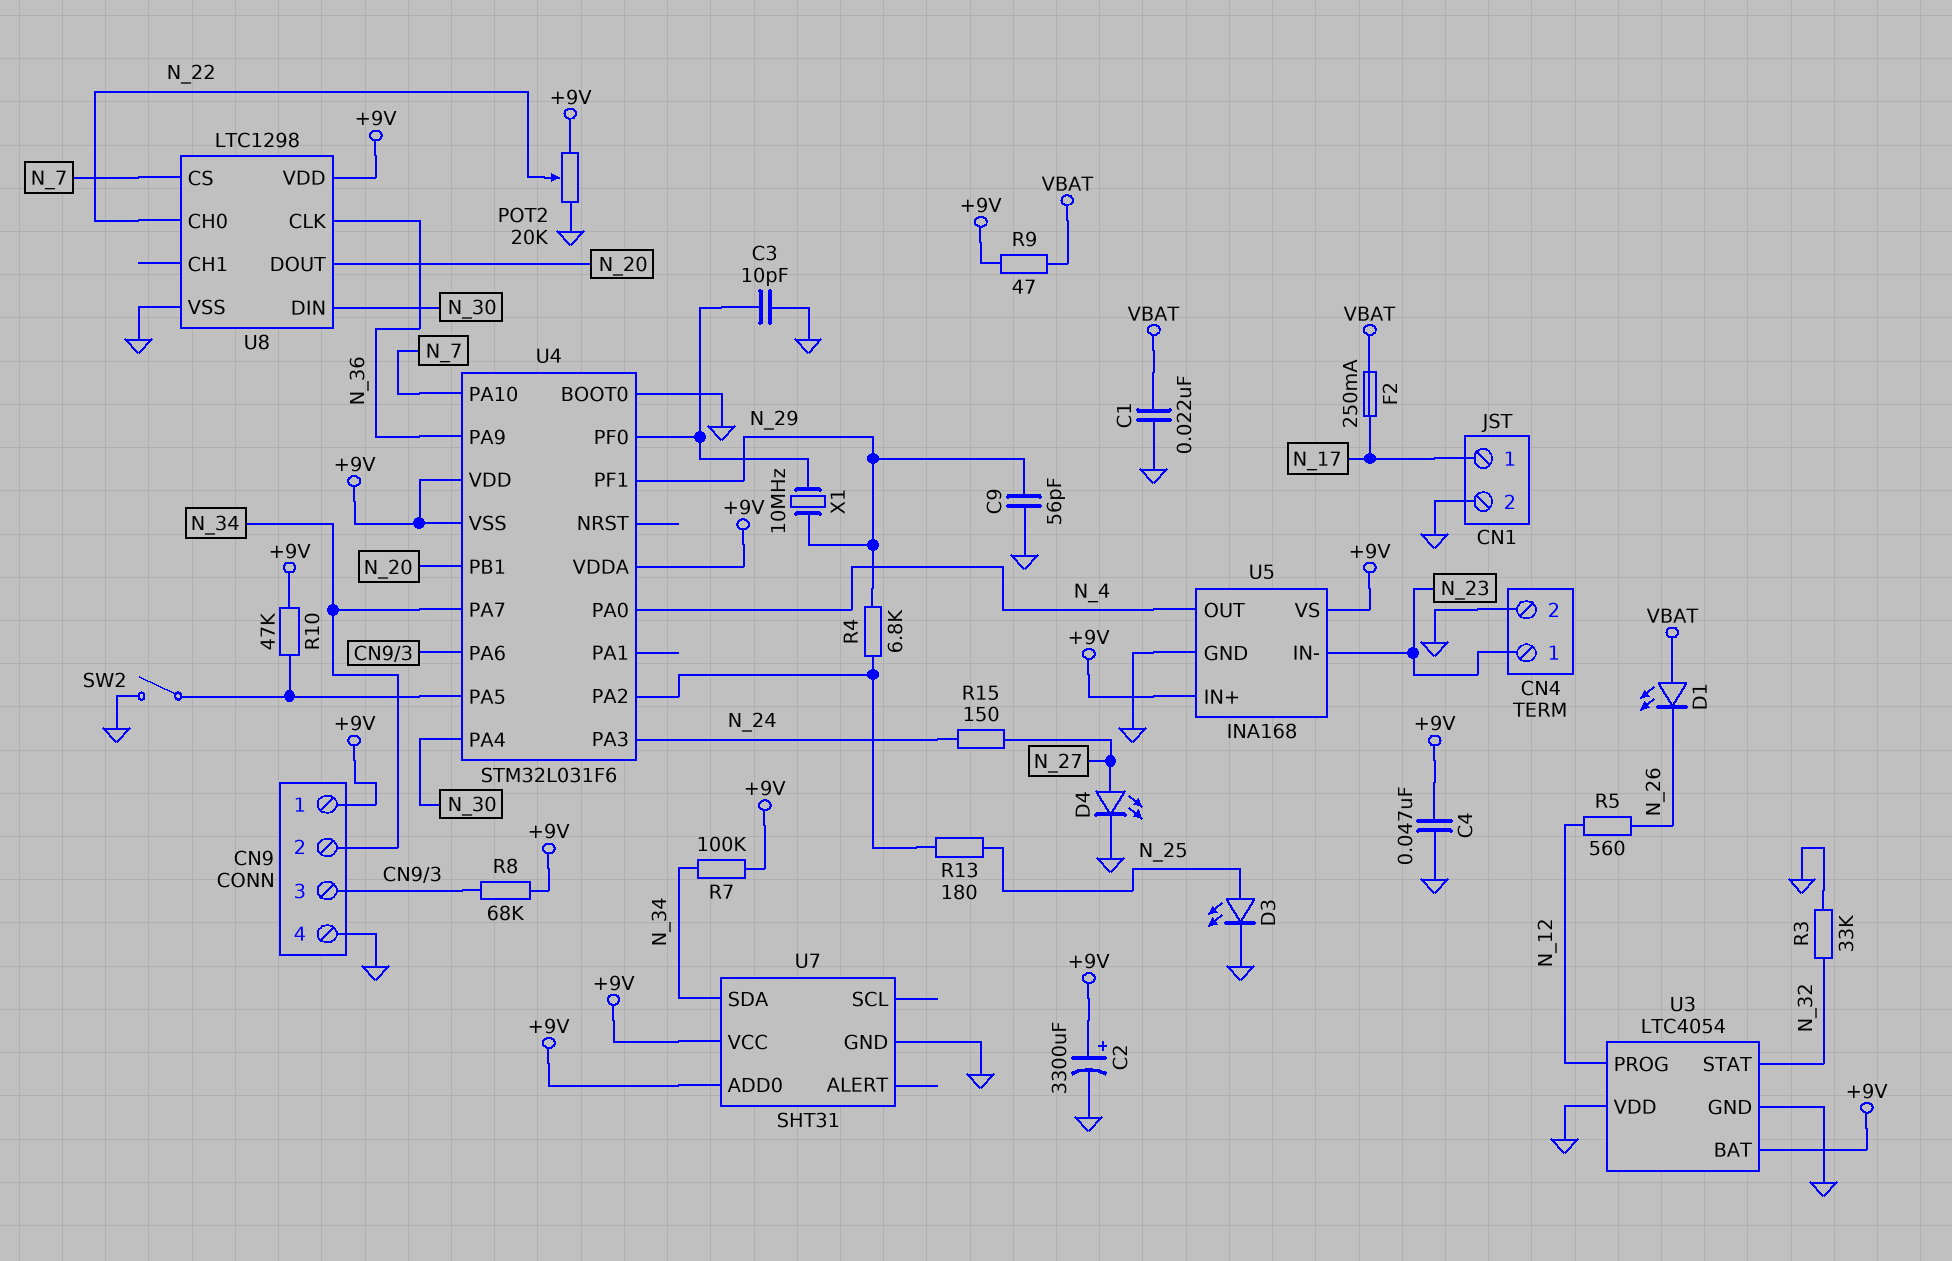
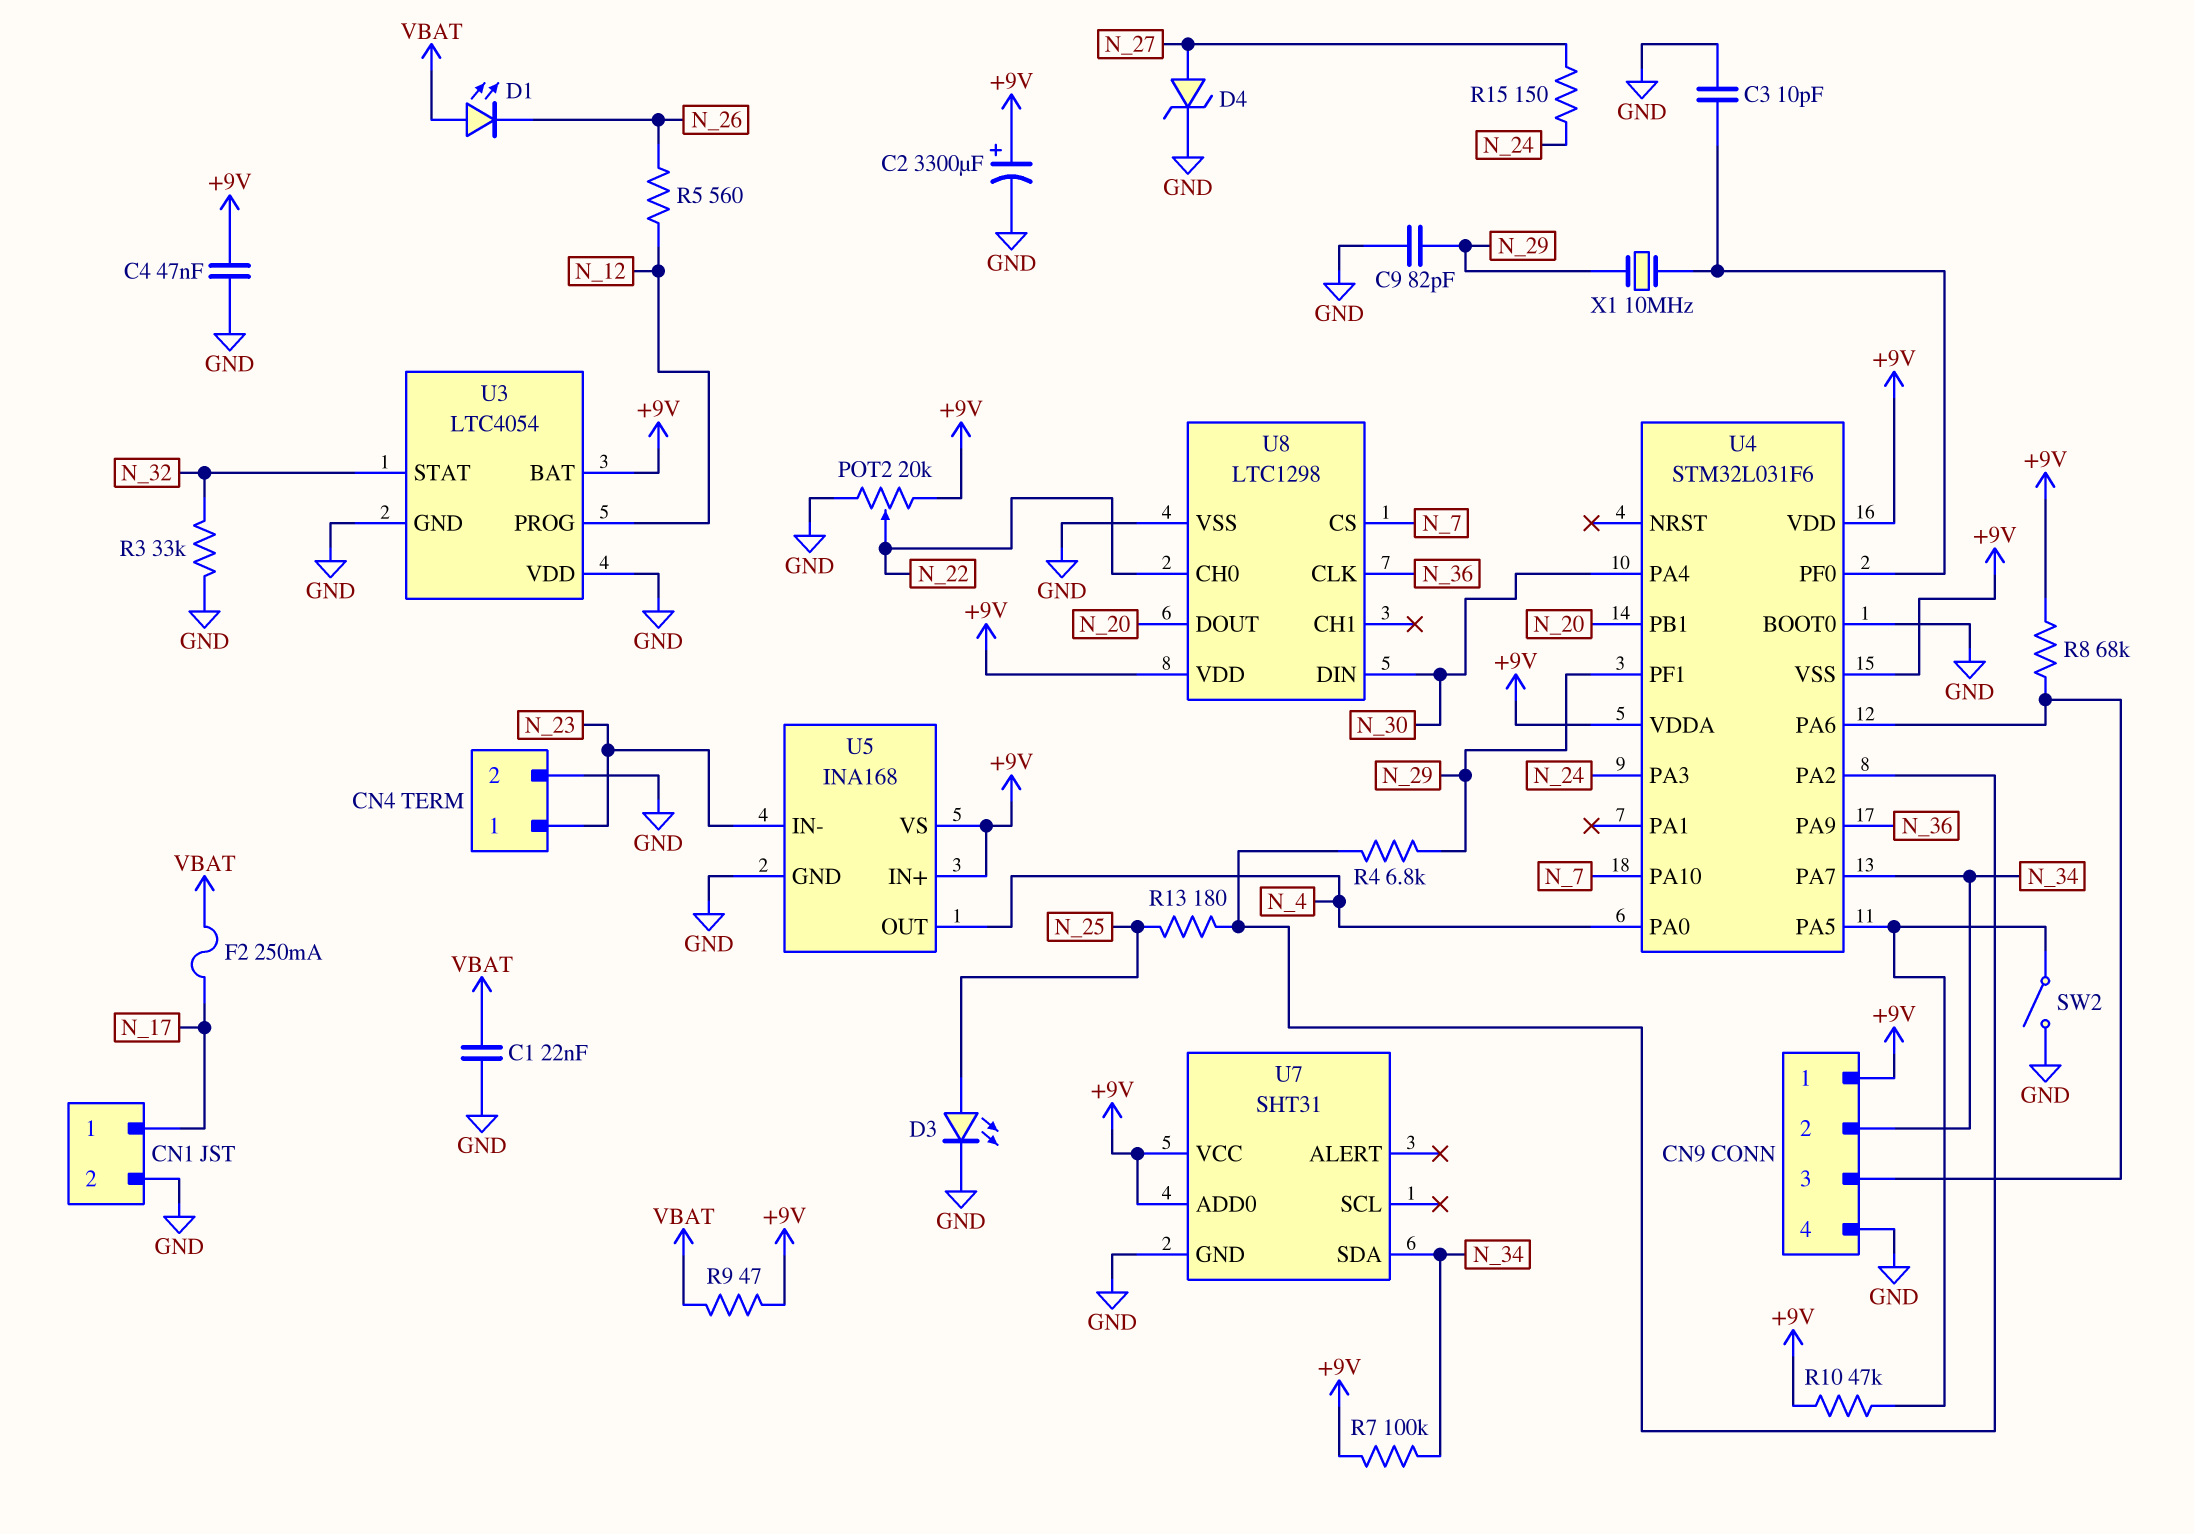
C9: 56pF (GND, N_29) -> 82pF (GND, N_29)
D4: LED (A N_27, K GND) -> zener (A N_27, K GND)

